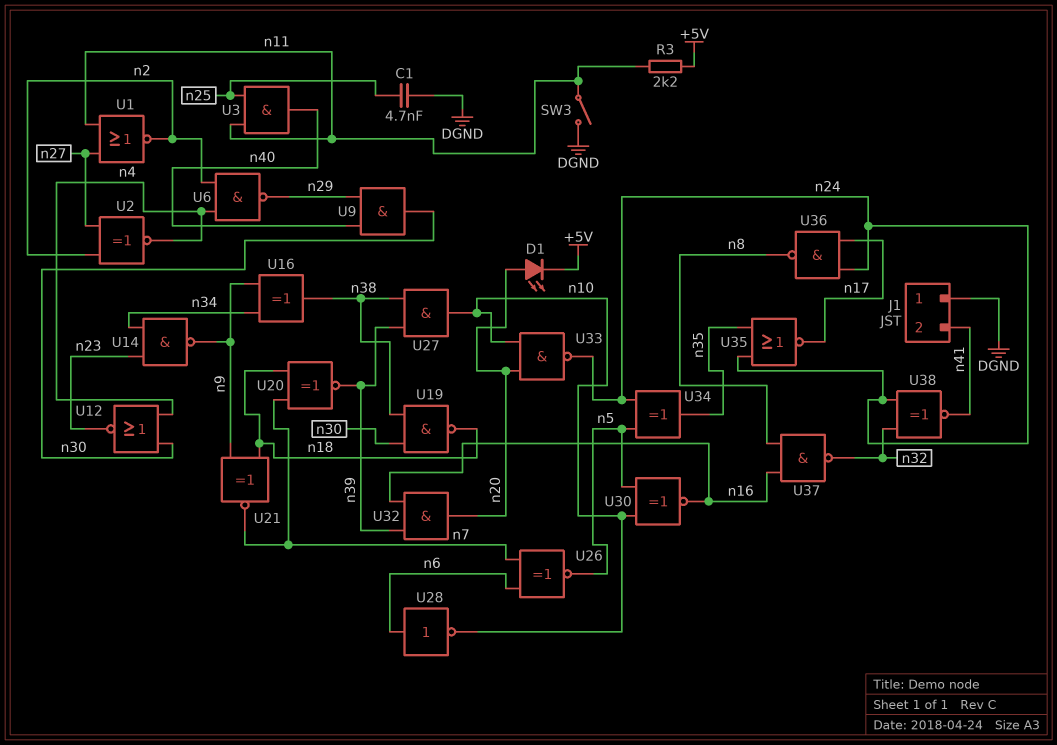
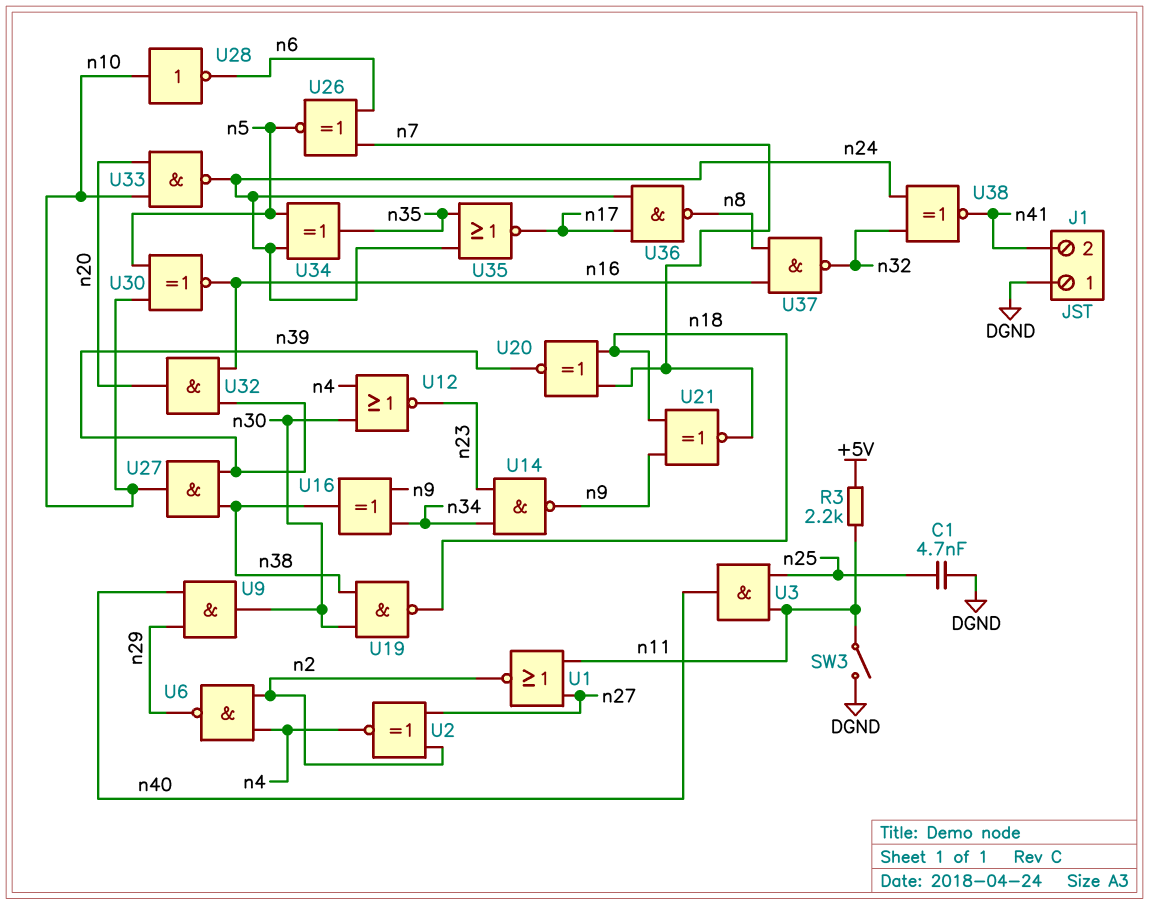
D1: LED (A n20, K +5V) -> none
U28: NOT (in n6, out n10) -> NOT (in n10, out n6)

